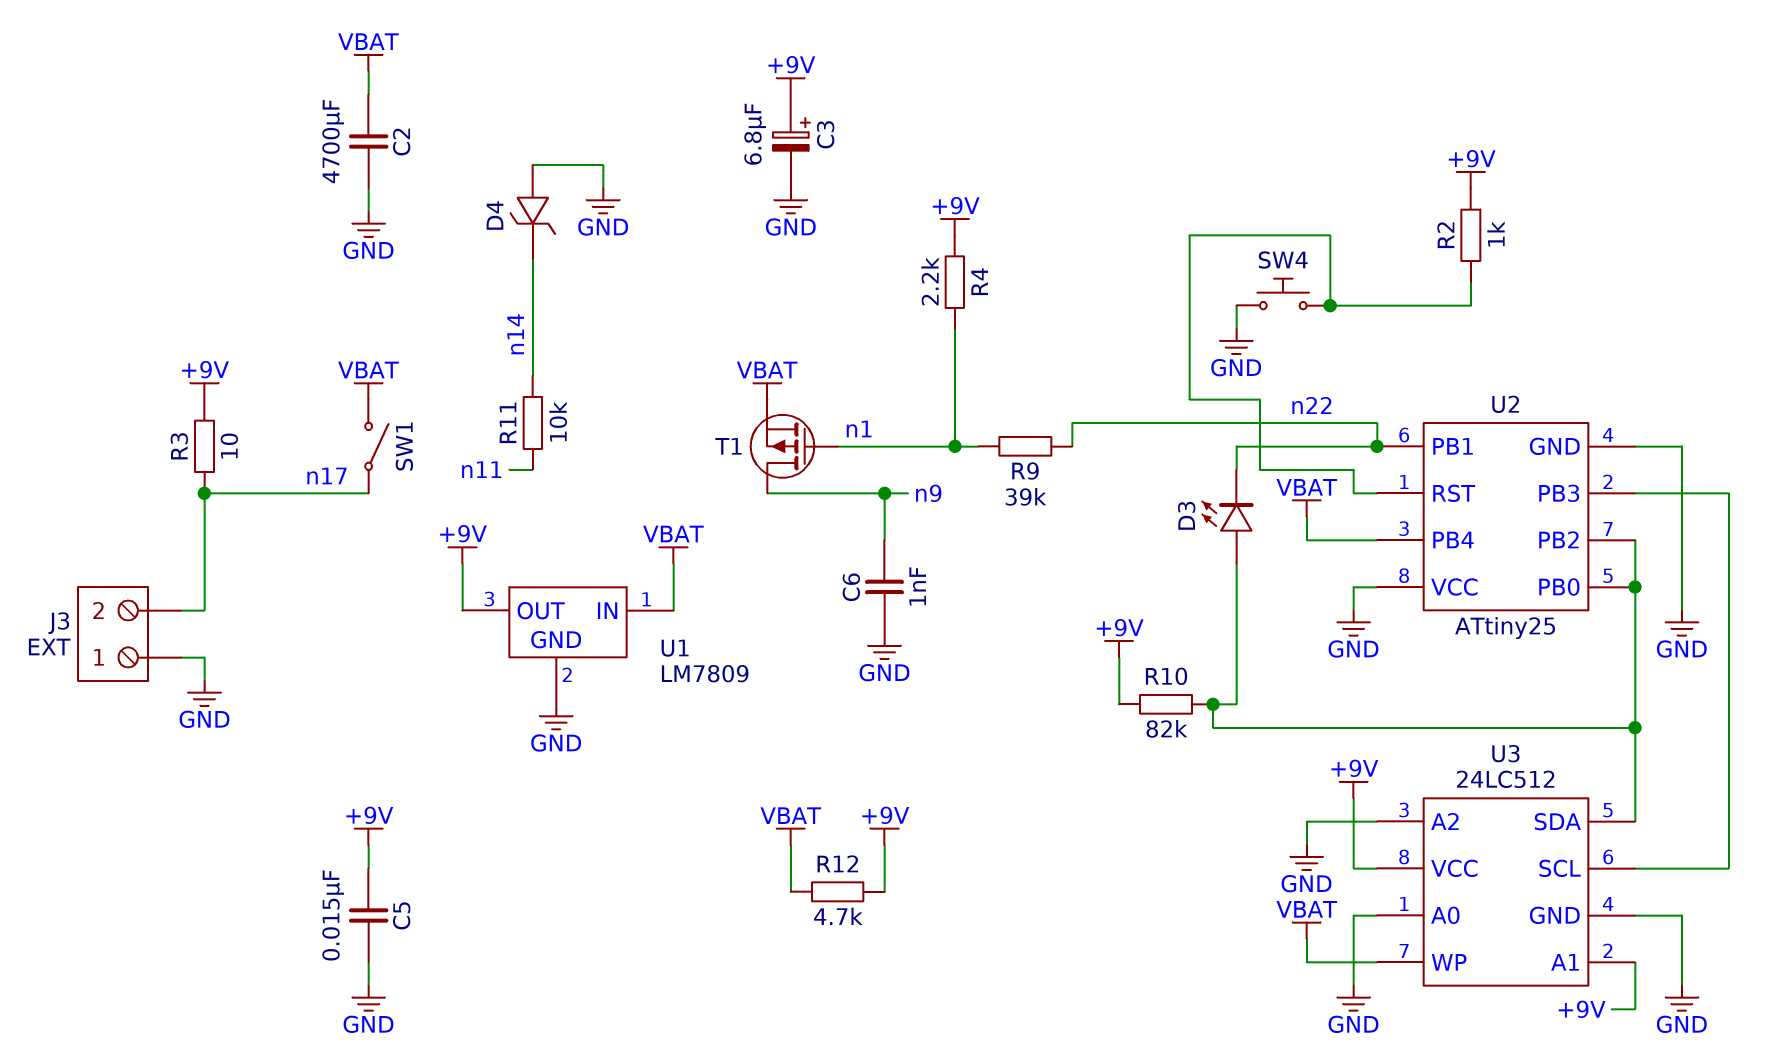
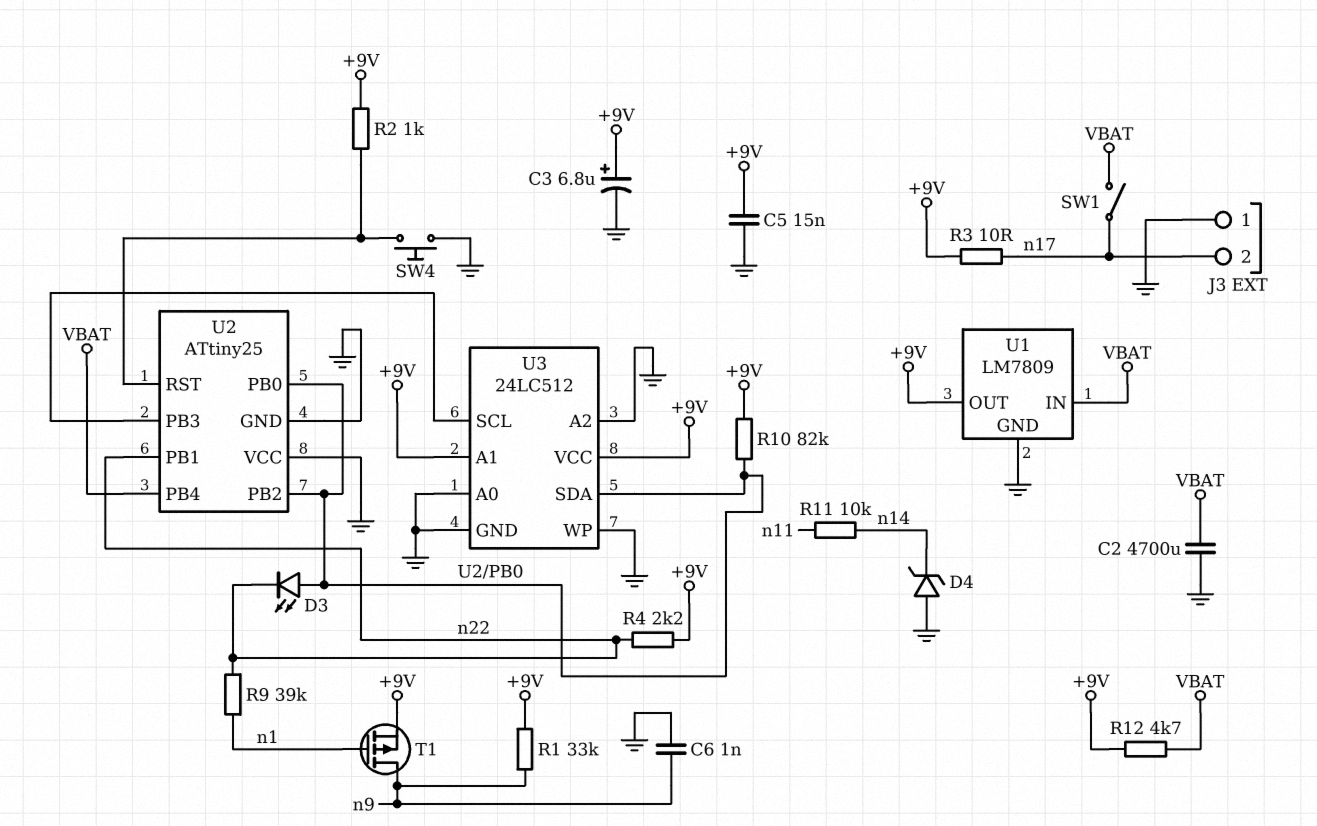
R1: none -> 33k (+9V, n9)
R4: 2.2k (+9V, n1) -> 2.2k (+9V, n22)
T1: PMOS (G n1, D n9, S VBAT) -> PMOS (G n1, D n9, S +9V)
U3 pin WP: VBAT -> GND

